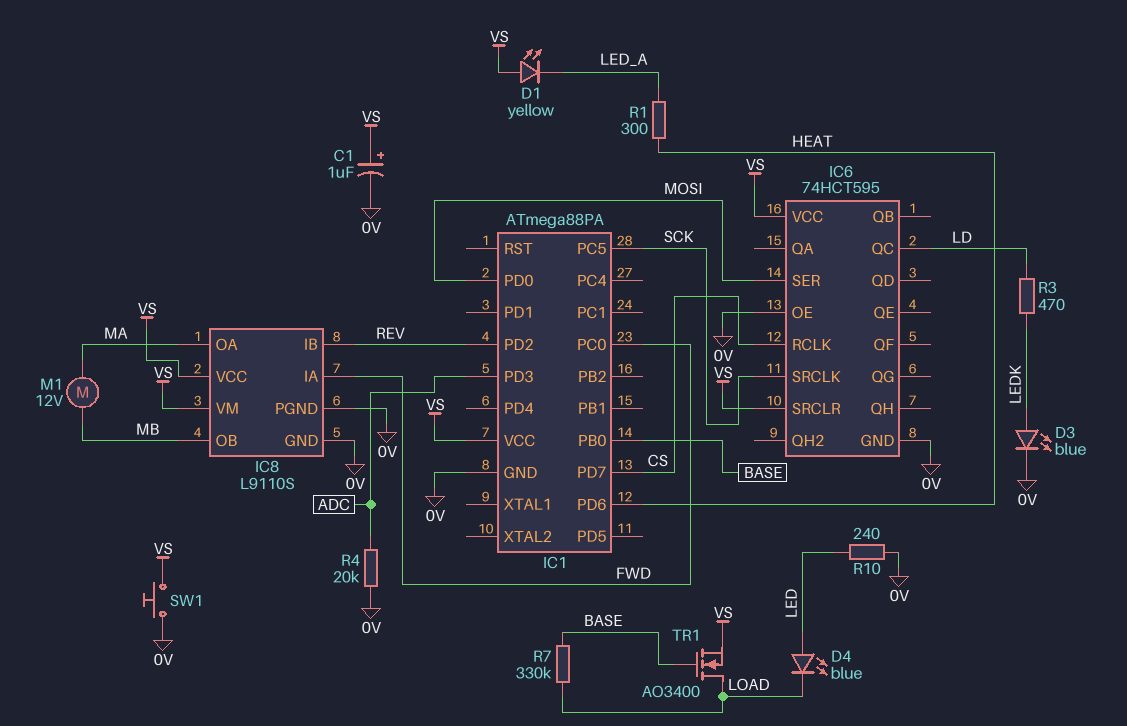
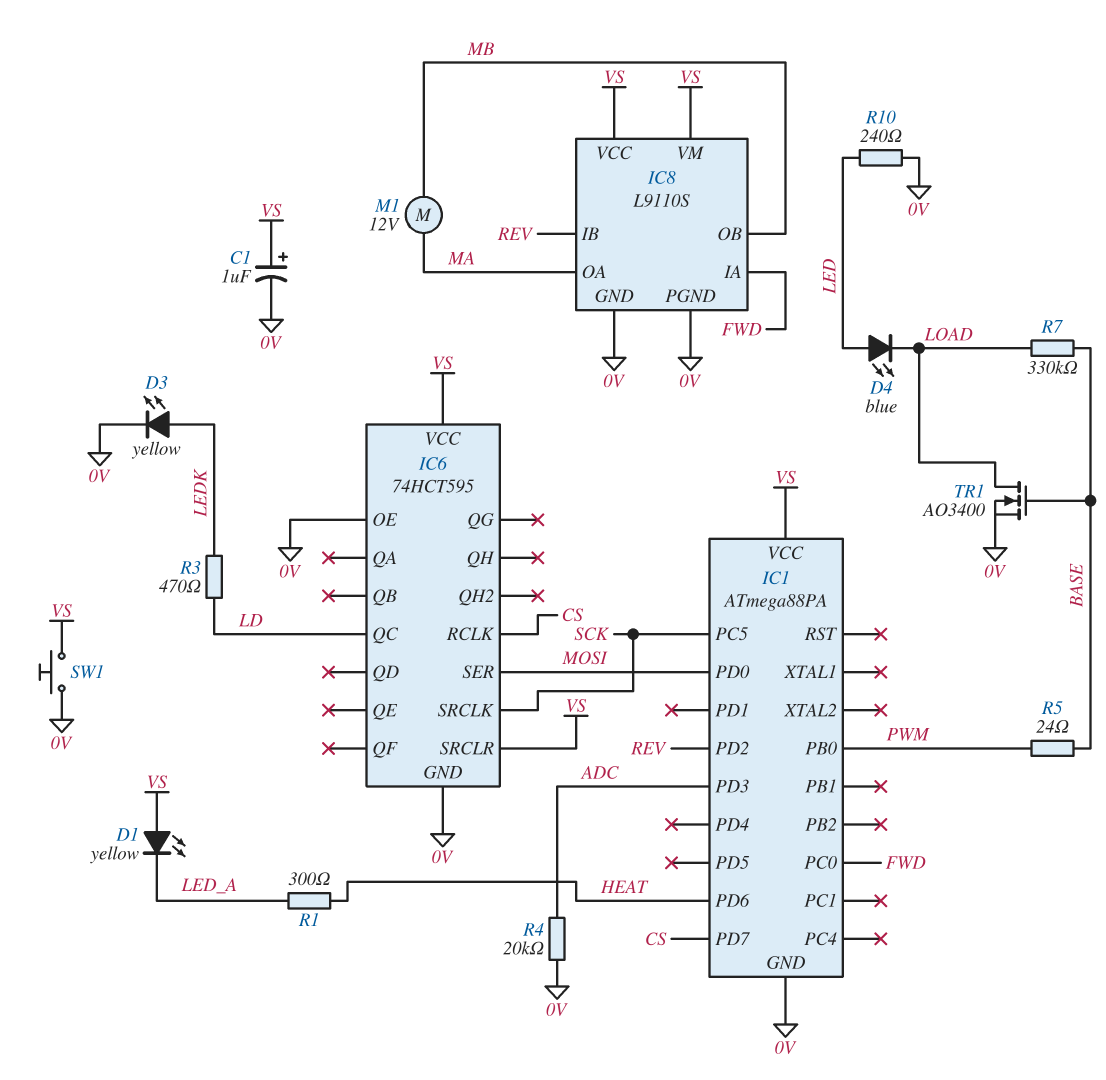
D3: LED blue (A LEDK, K 0V) -> LED yellow (A LEDK, K 0V)
IC1 pin PB0: BASE -> PWM
R5: none -> 24 (BASE, PWM)
TR1: NMOS AO3400 (G BASE, D LOAD, S VS) -> NMOS AO3400 (G BASE, D LOAD, S 0V)

